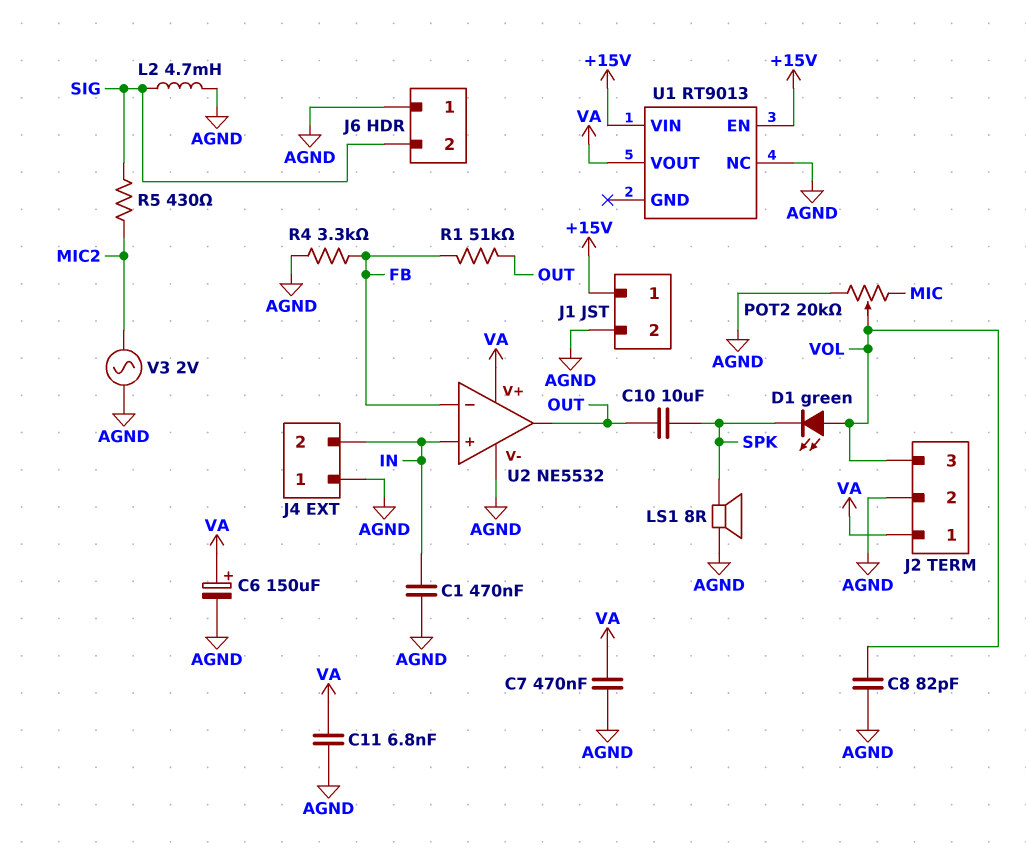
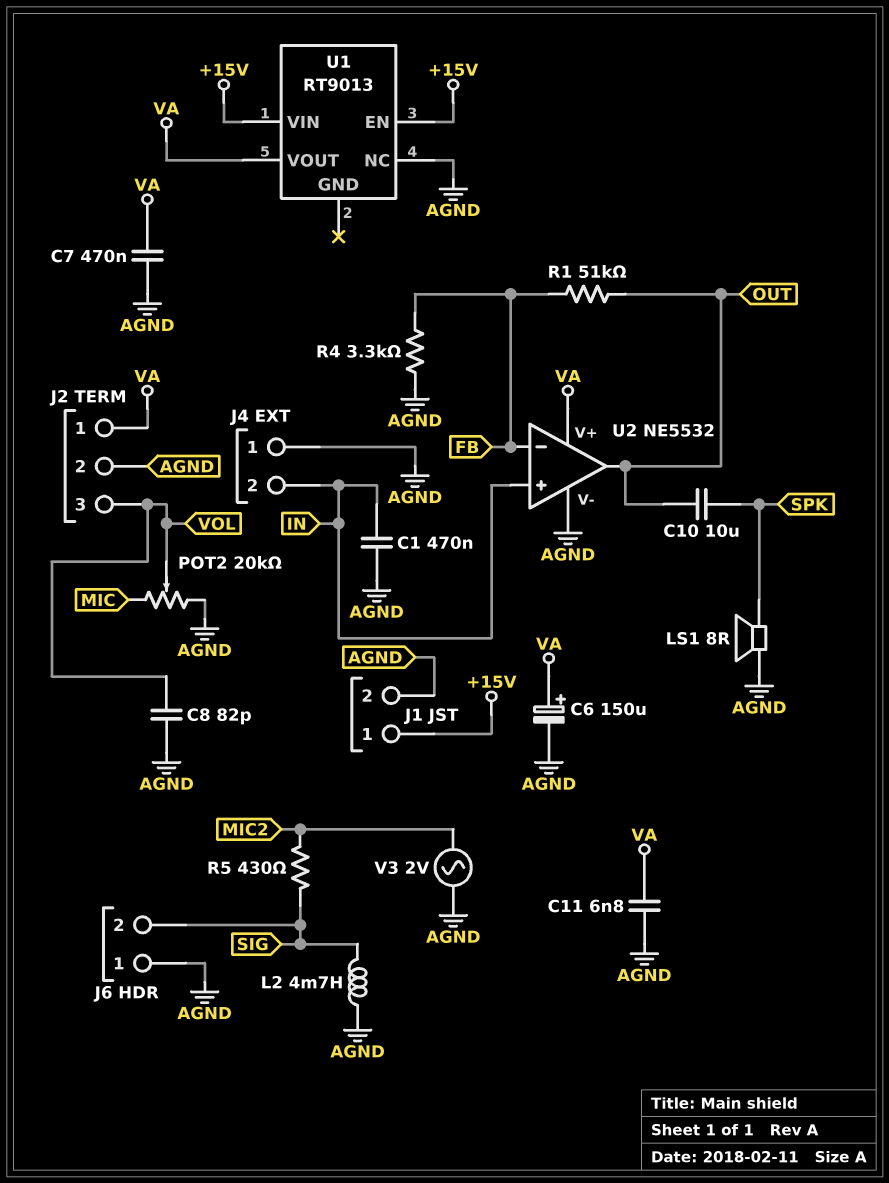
D1: LED green (A VOL, K SPK) -> none

